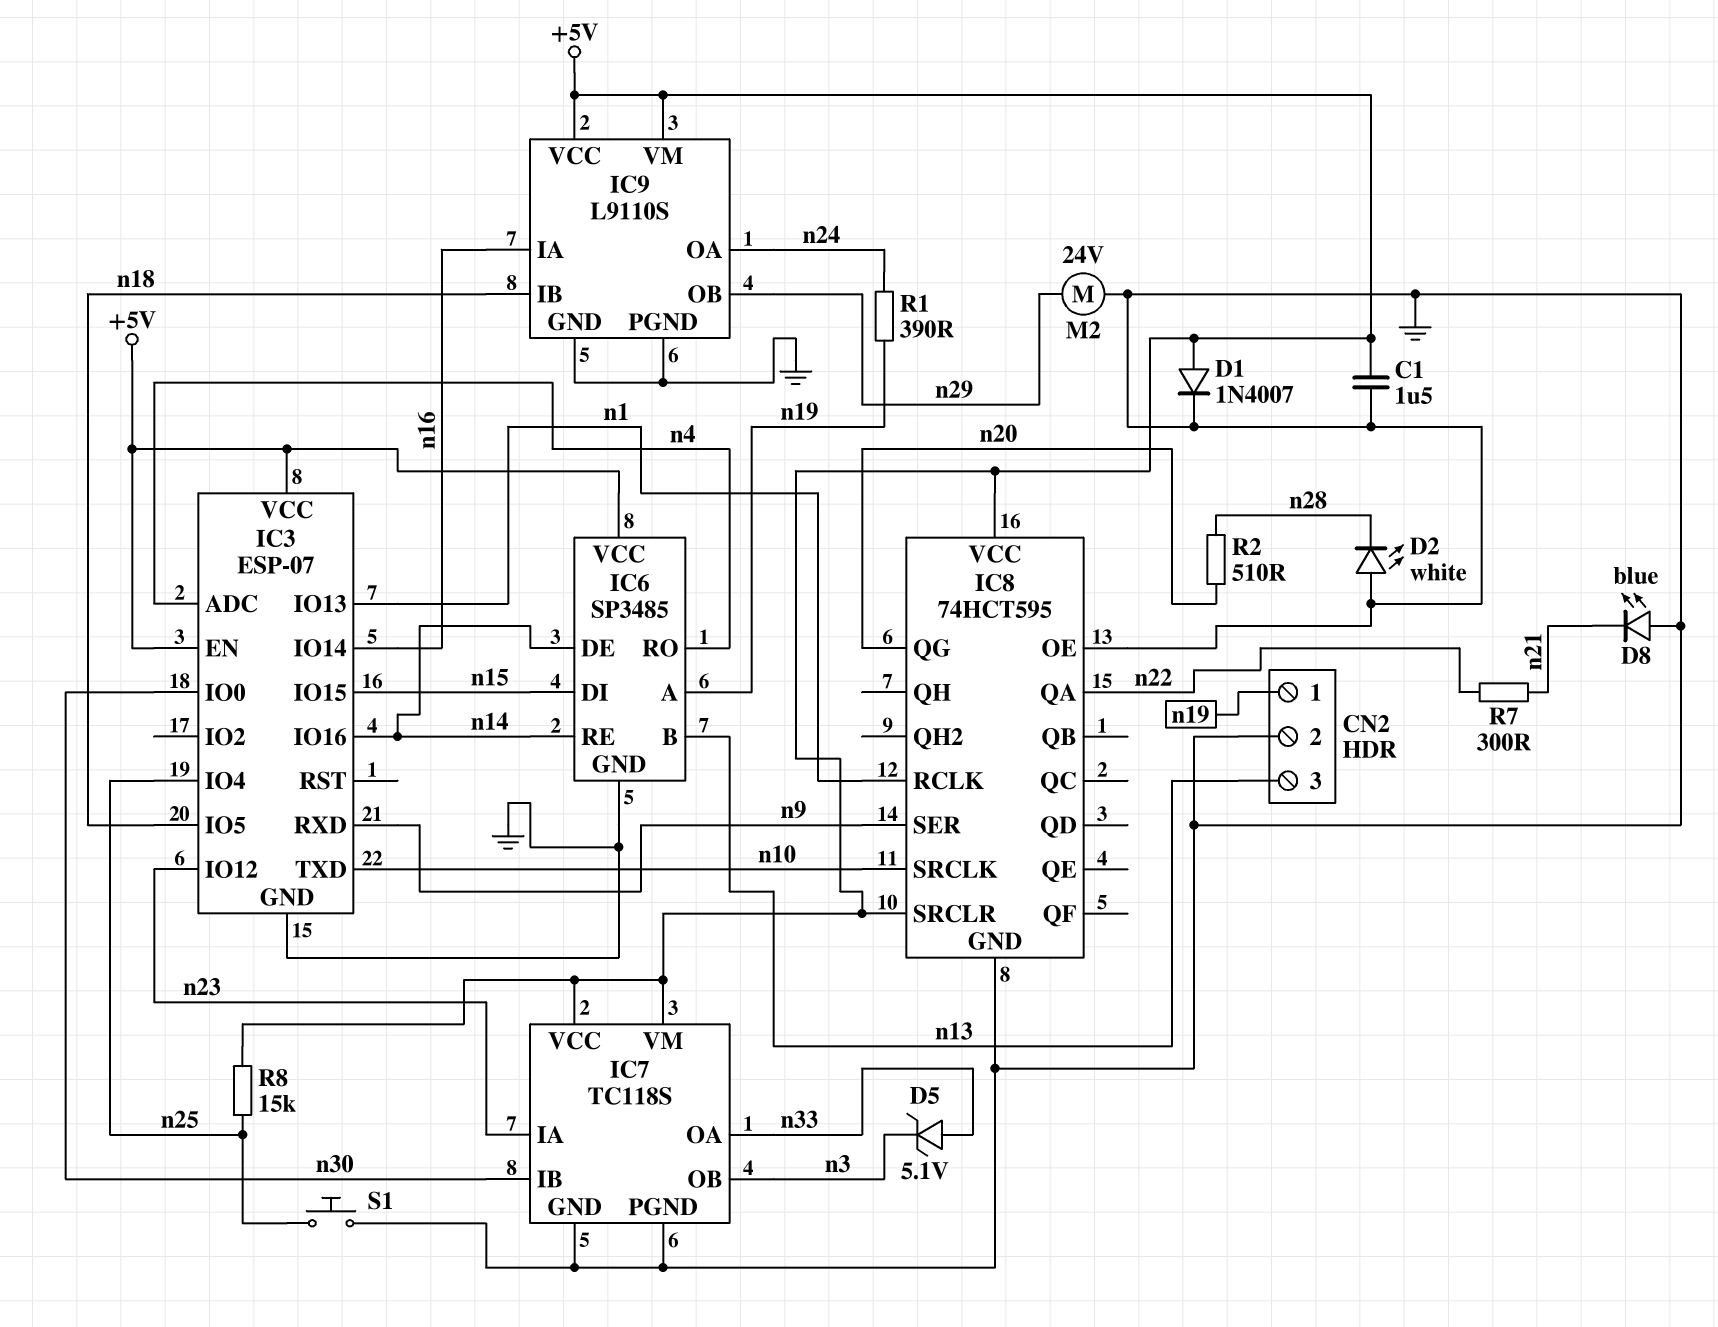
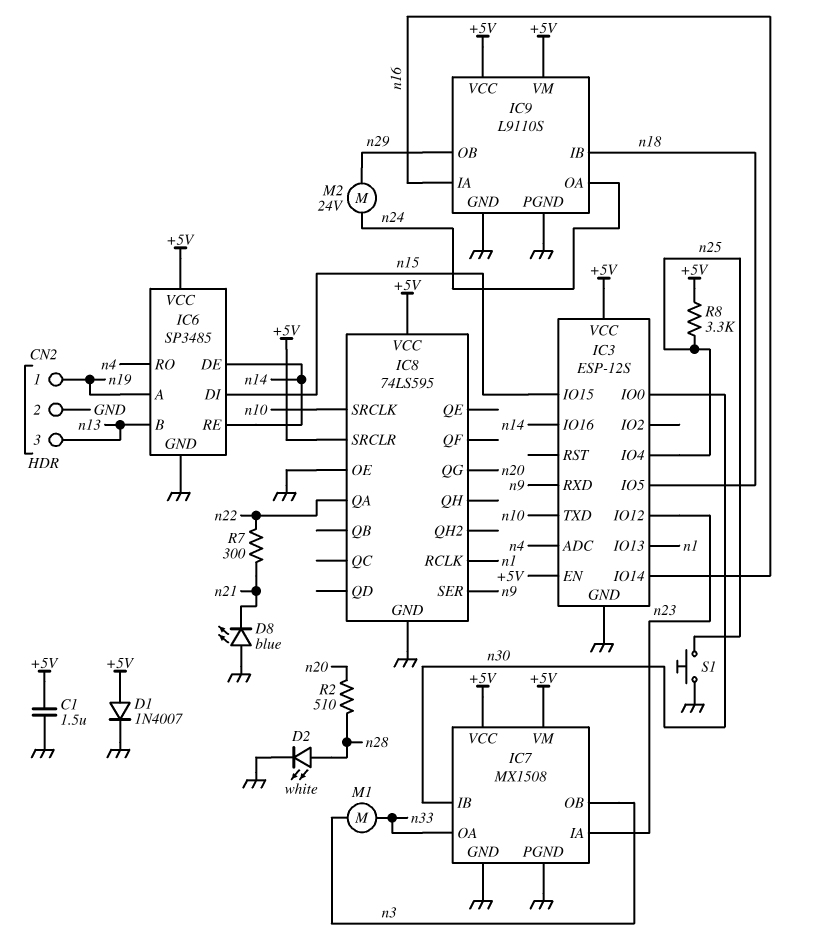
D2: LED white (A GND, K n28) -> LED white (A n28, K GND)
D5: zener 5.1V (A n33, K n3) -> none
IC3: ESP-07 -> ESP-12S
IC7: TC118S -> MX1508
IC8: 74HCT595 -> 74LS595
M1: none -> motor (n3, n33)
M2: motor 24V (GND, n29) -> motor 24V (n24, n29)
R1: 390 (n19, n24) -> none
R8: 15k (+5V, n25) -> 3.3k (+5V, n25)

